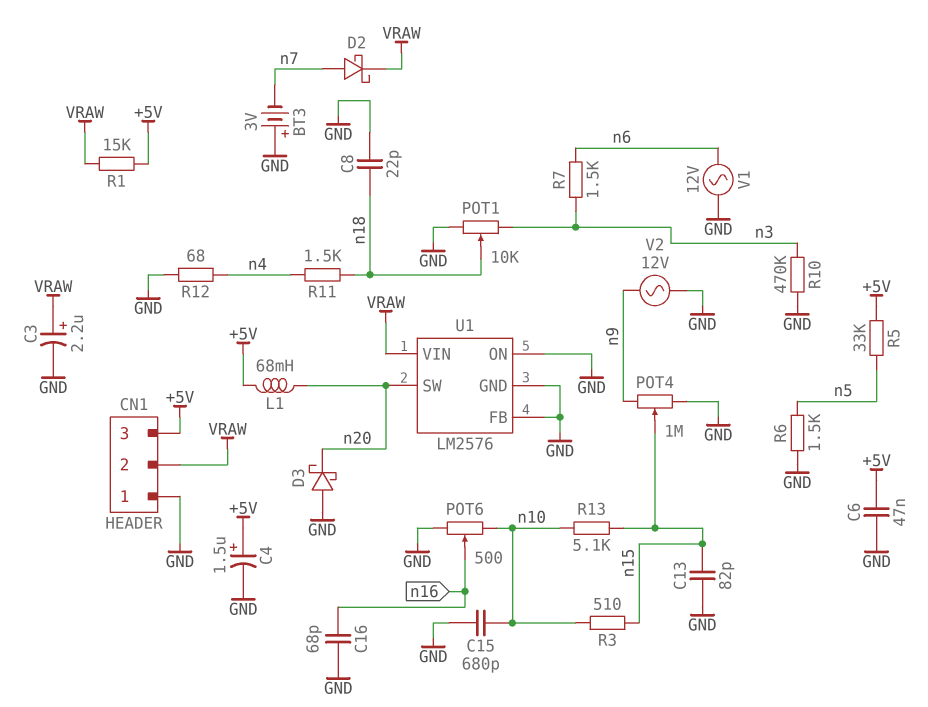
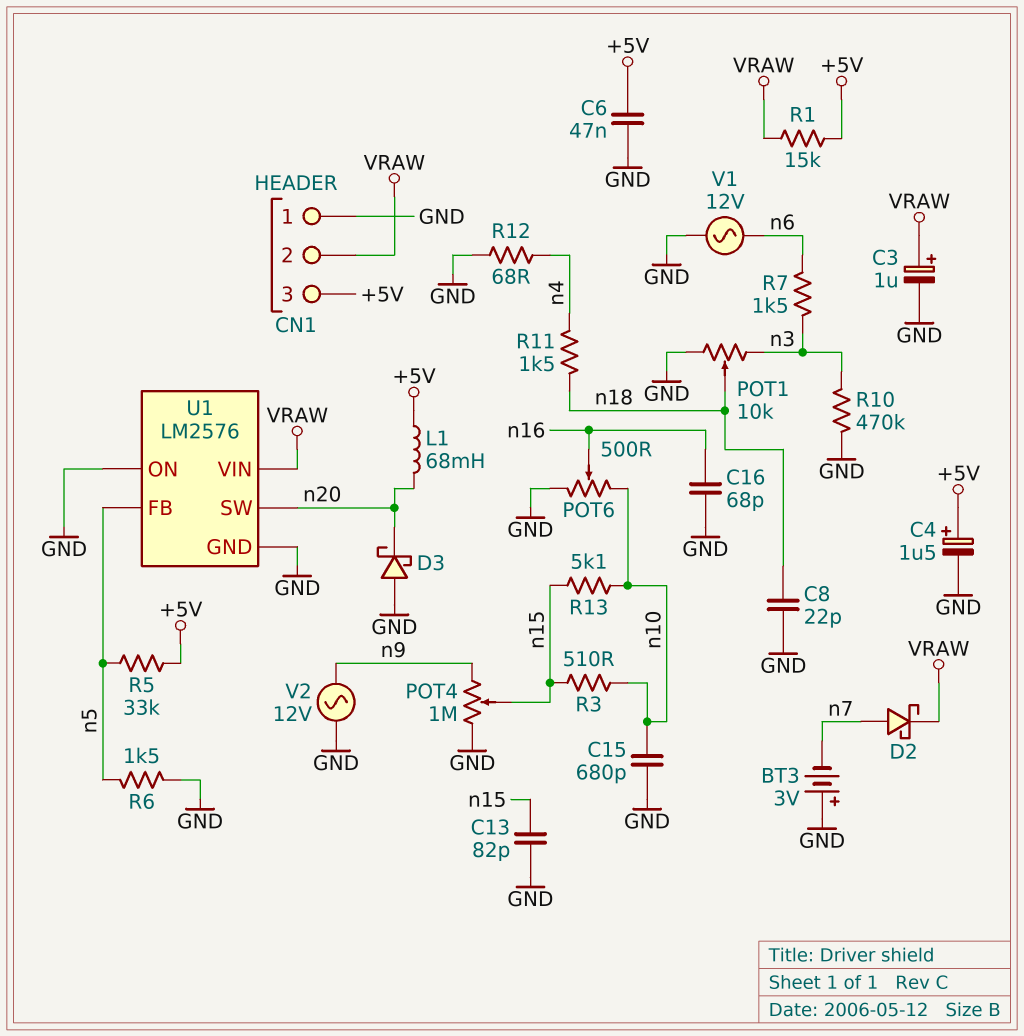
C3: 2.2uF (plus VRAW, minus GND) -> 1uF (plus VRAW, minus GND)
U1 pin FB: GND -> n5

